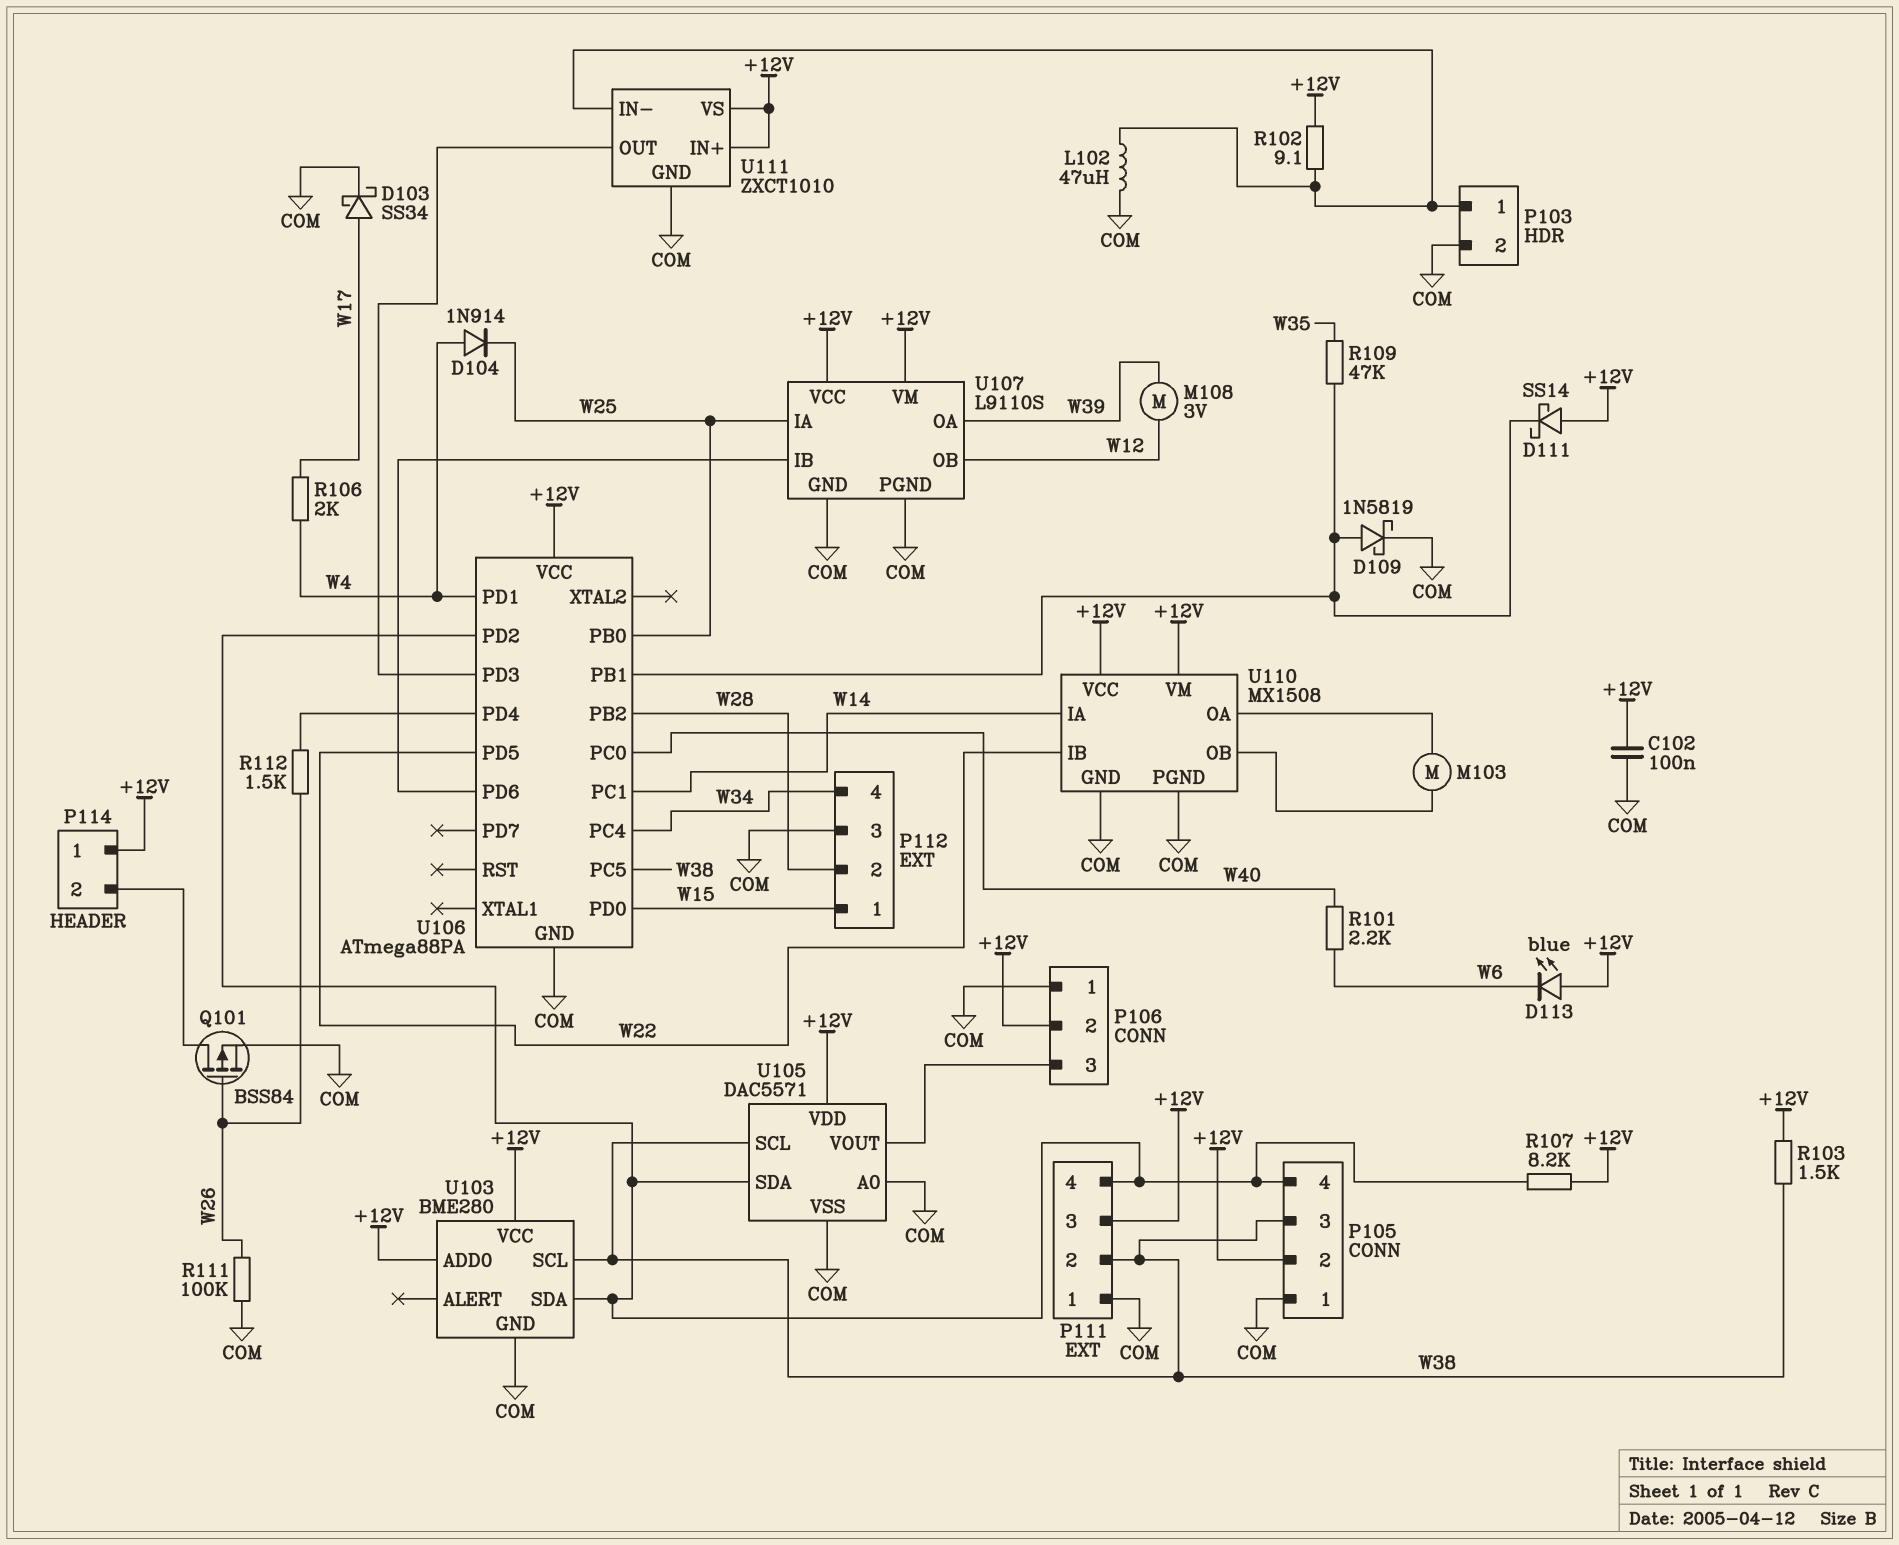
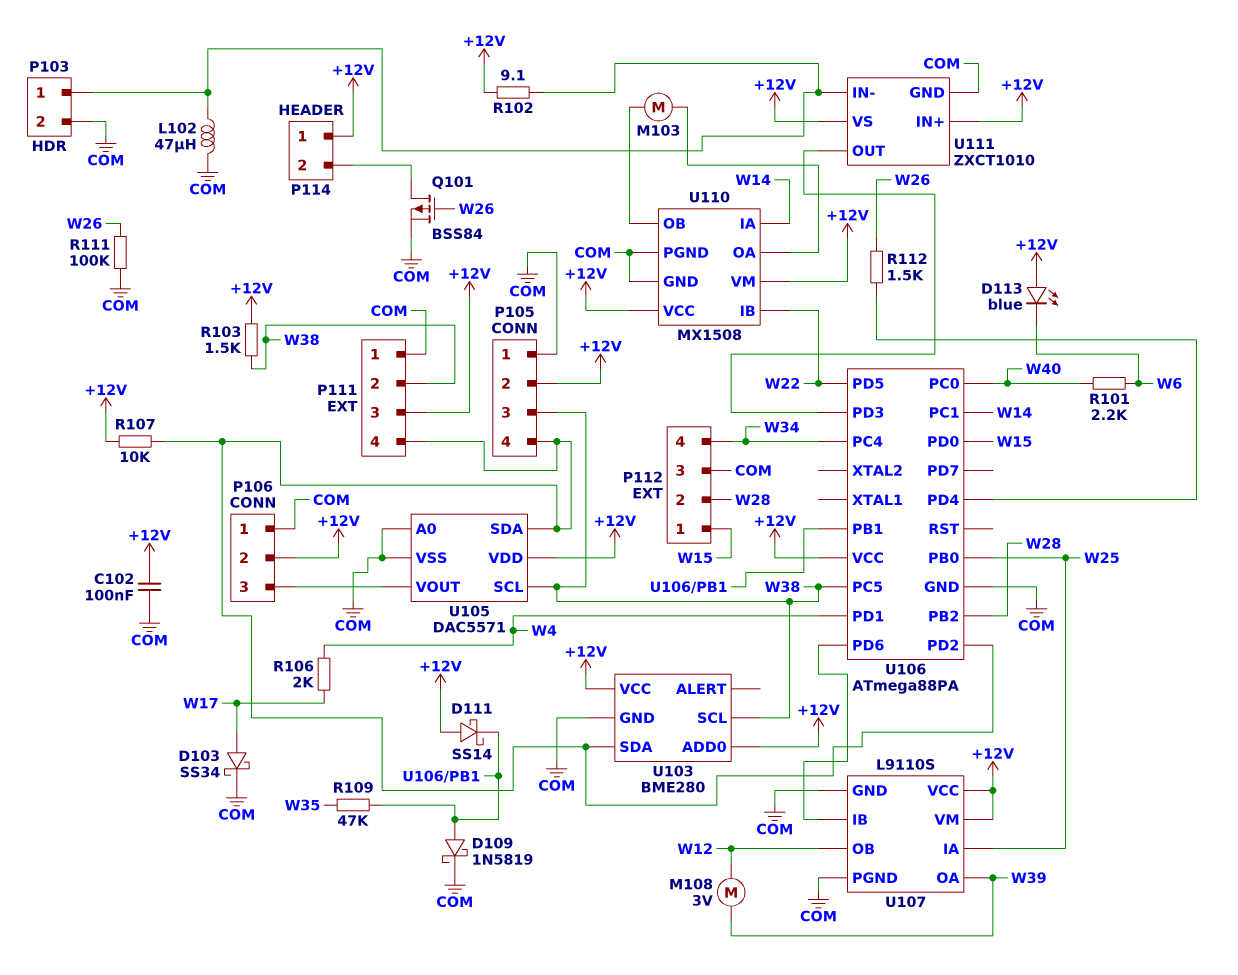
D104: diode 1N914 (A W4, K W25) -> none
R107: 8.2k (+12V, P105/4) -> 10k (+12V, P105/4)

